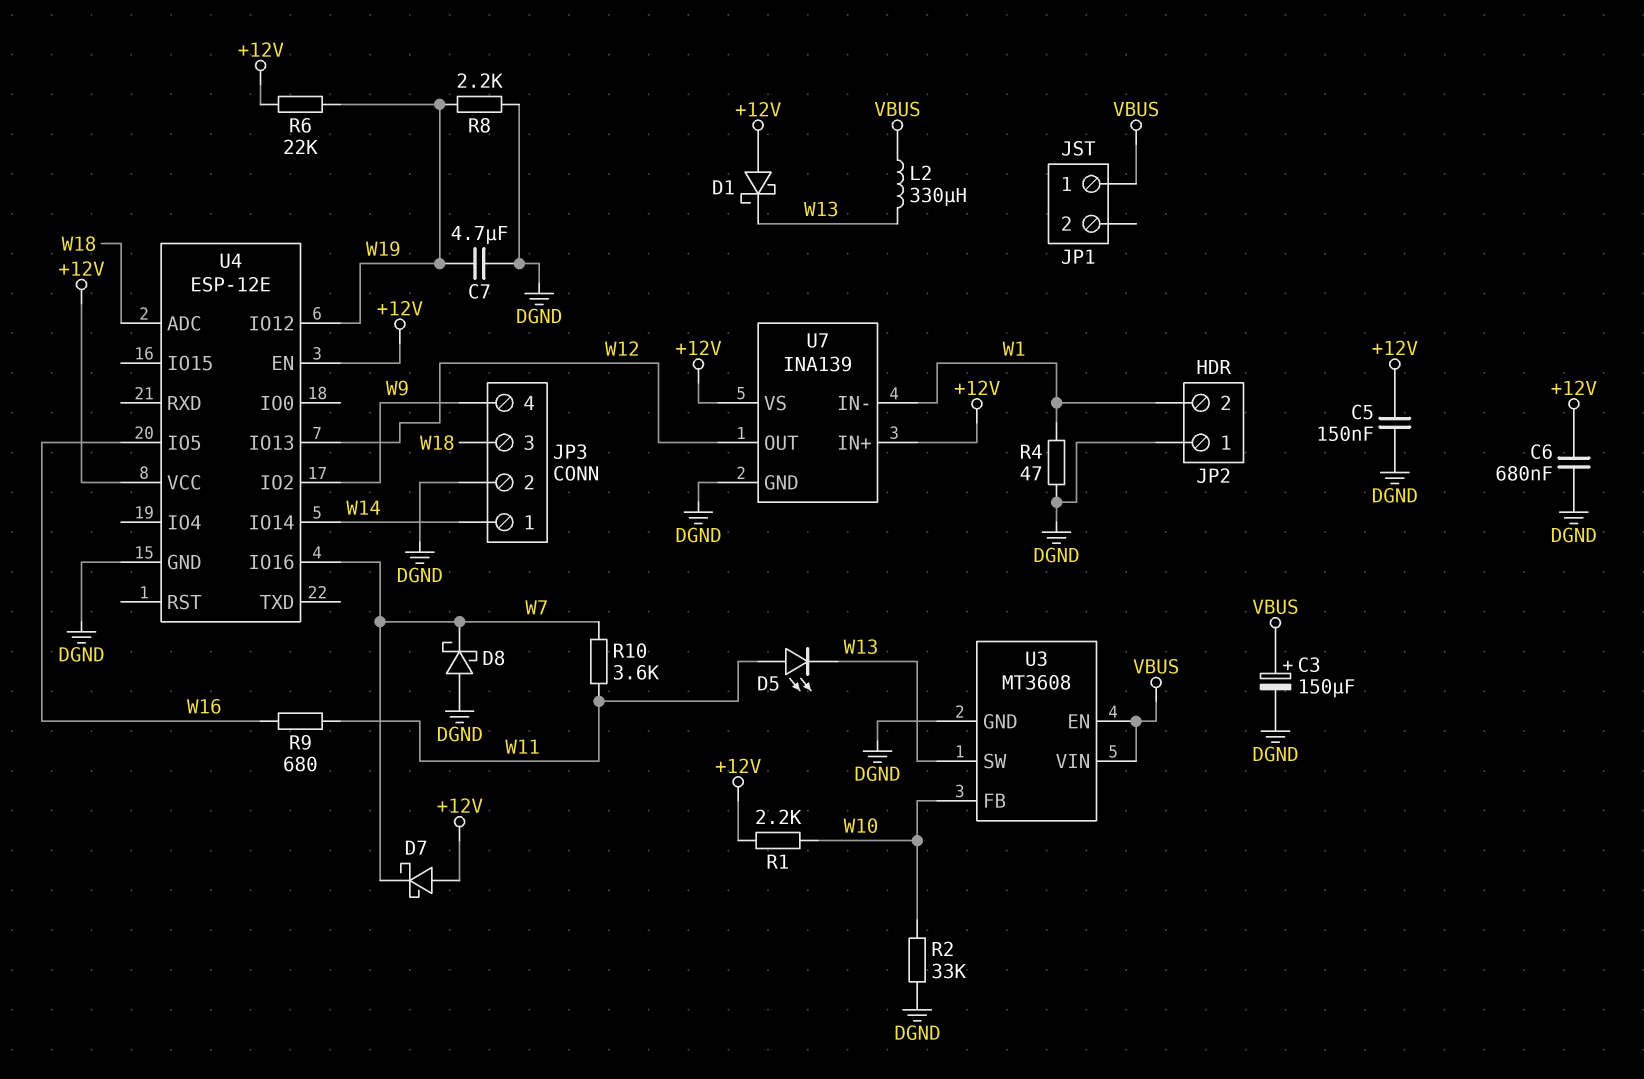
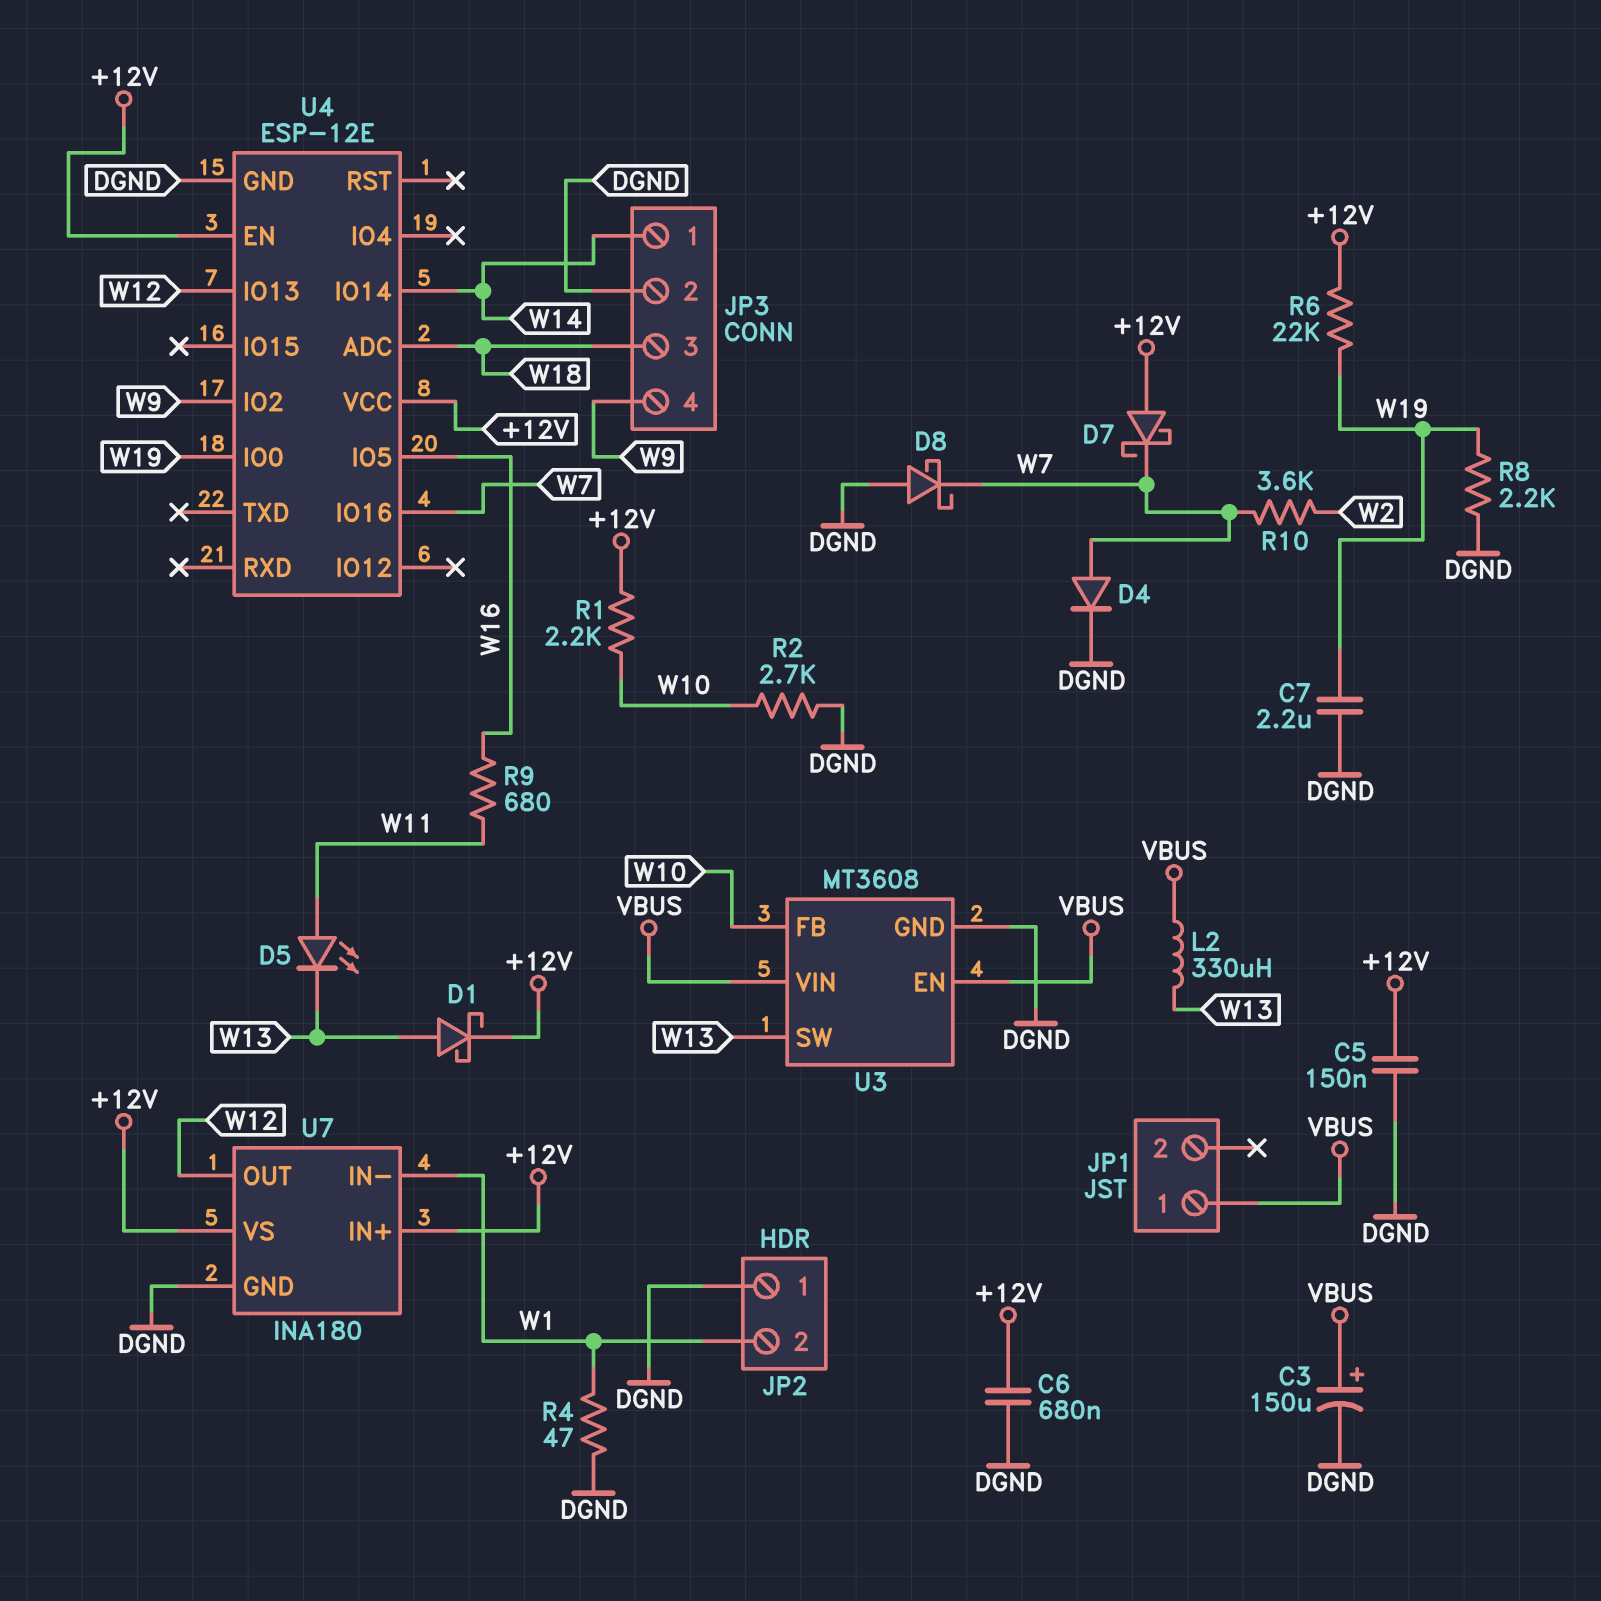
C7: 4.7uF (DGND, W19) -> 2.2uF (DGND, W19)
D1: schottky (A +12V, K W13) -> schottky (A W13, K +12V)
D4: none -> diode (A W7, K DGND)
R2: 33k (DGND, W10) -> 2.7k (DGND, W10)
R10: 3.6k (W7, W11) -> 3.6k (W2, W7)
U4 pin IO0: none -> W19
U4 pin IO12: W19 -> none
U7: INA139 -> INA180

